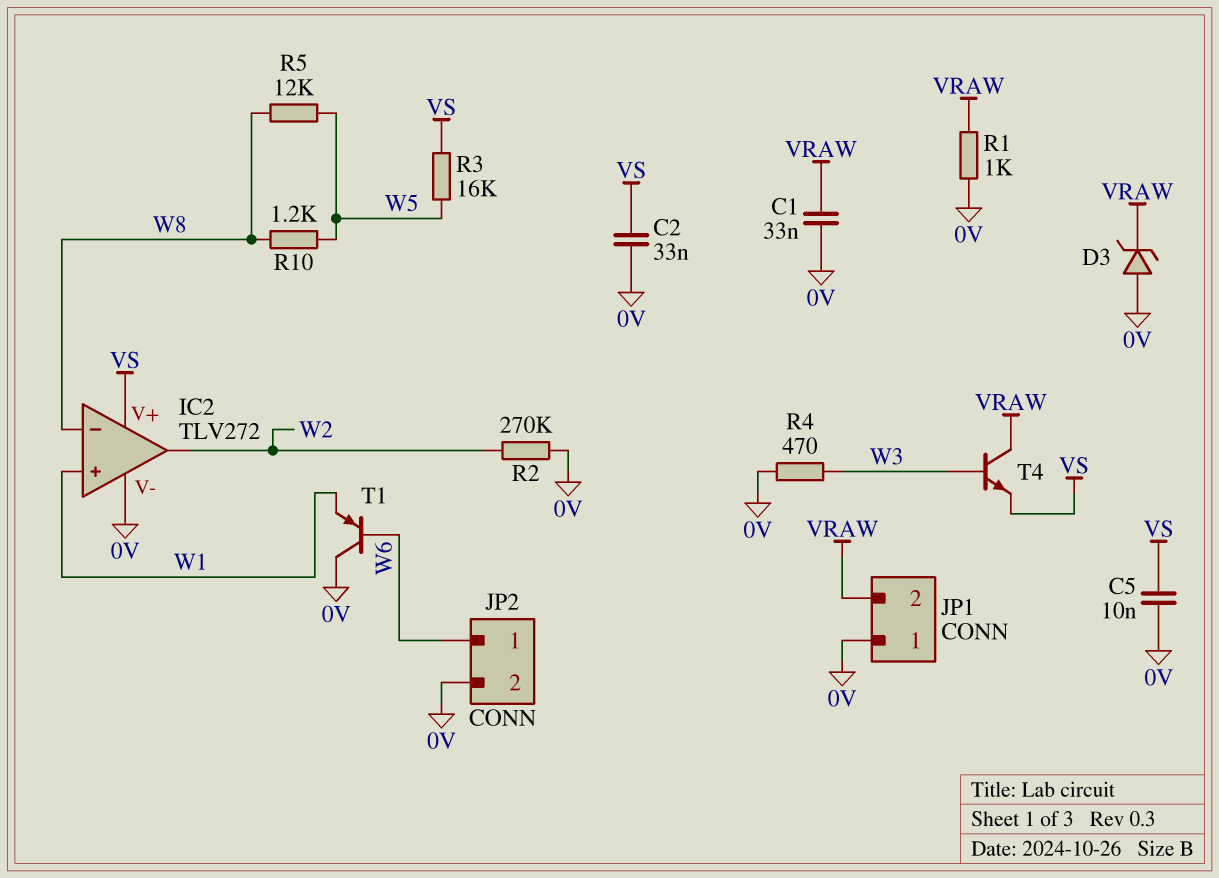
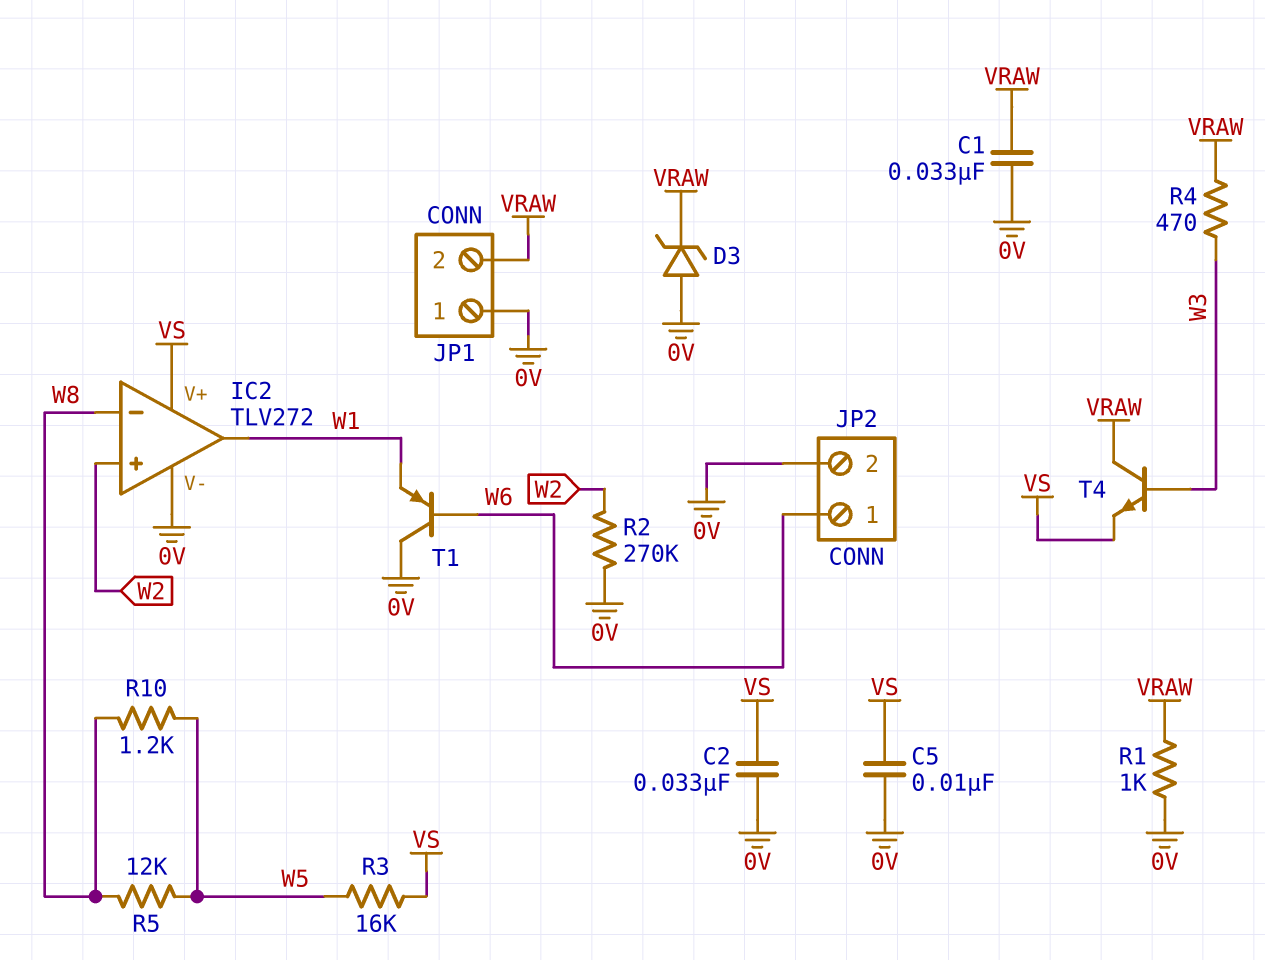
IC2 pin in+: W1 -> W2
IC2 pin out: W2 -> W1
R4: 470 (0V, W3) -> 470 (VRAW, W3)

